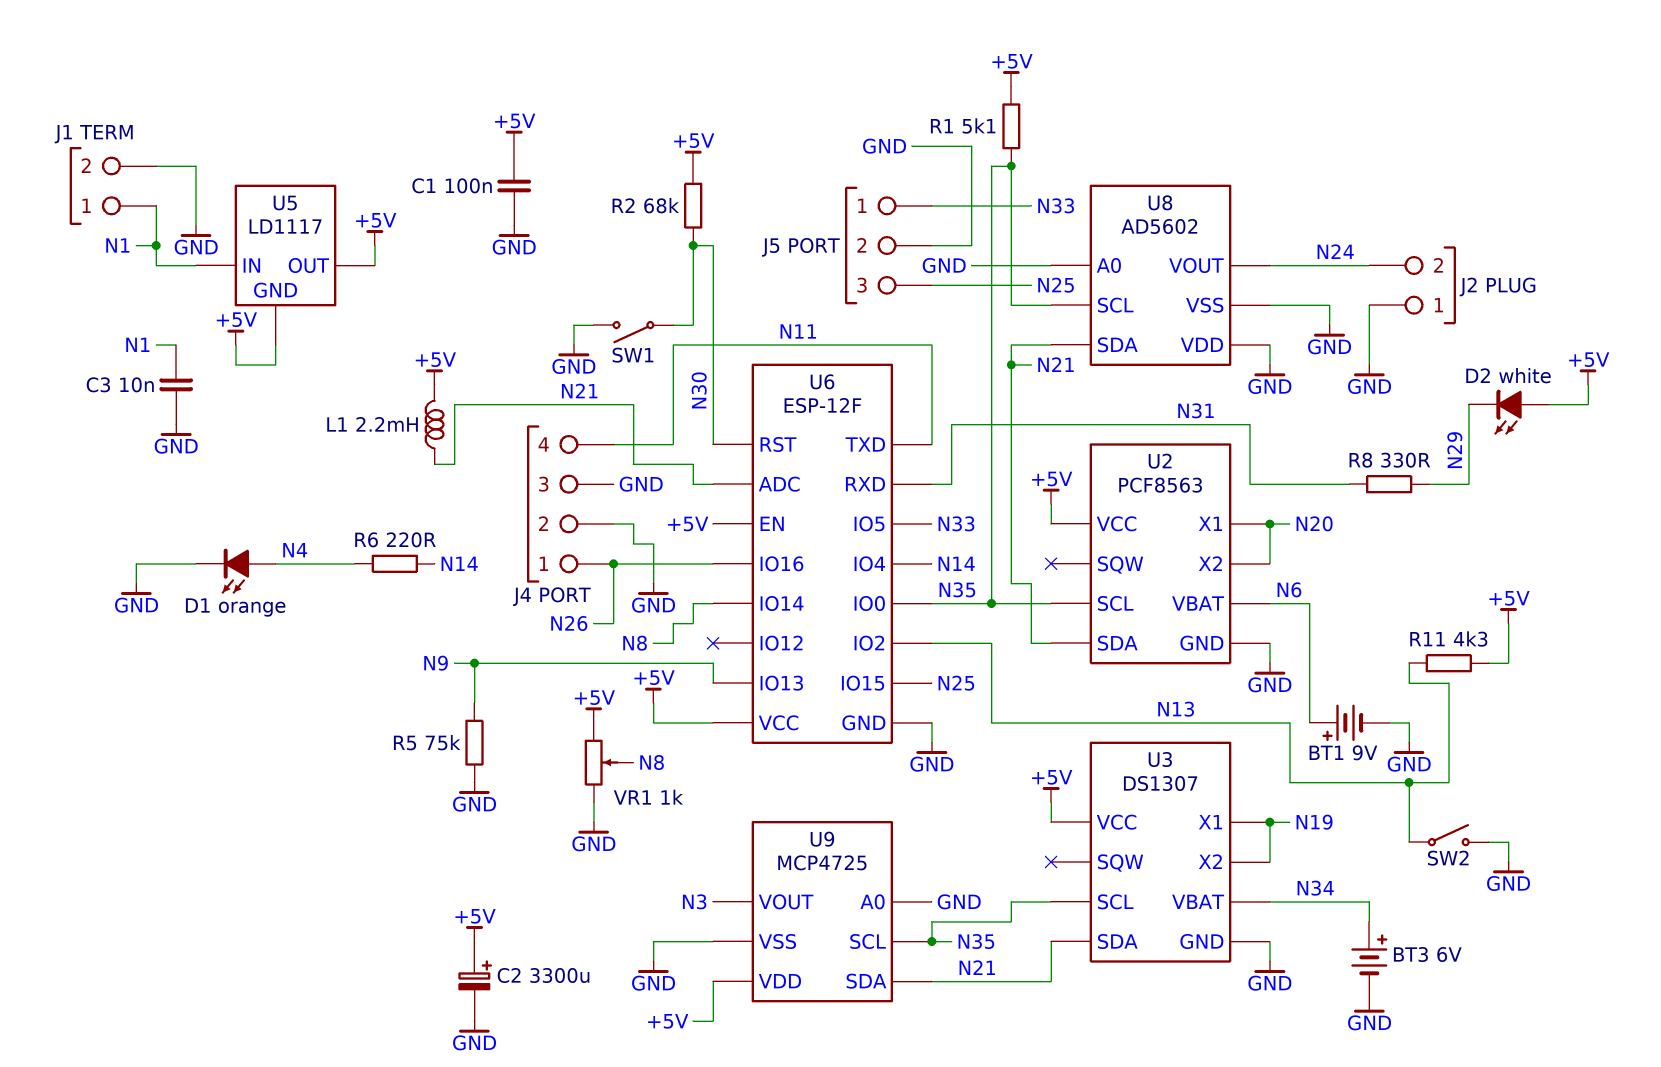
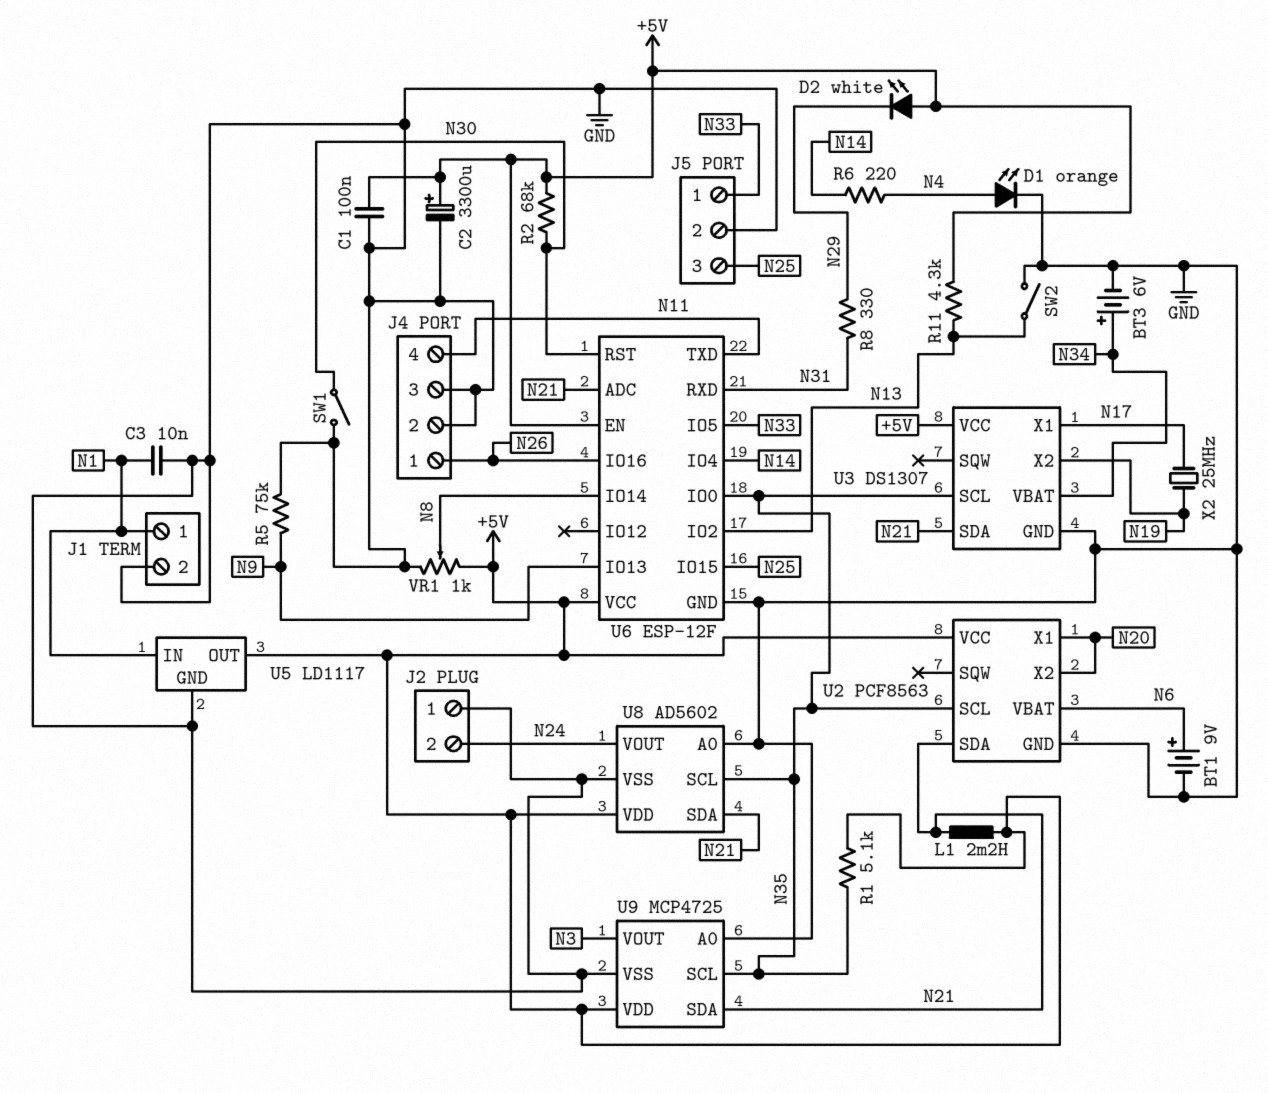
U3 pin X1: N19 -> N17
U5 pin GND: +5V -> GND
U8 pin VDD: GND -> +5V
X2: none -> 25MHz (N17, N19)

